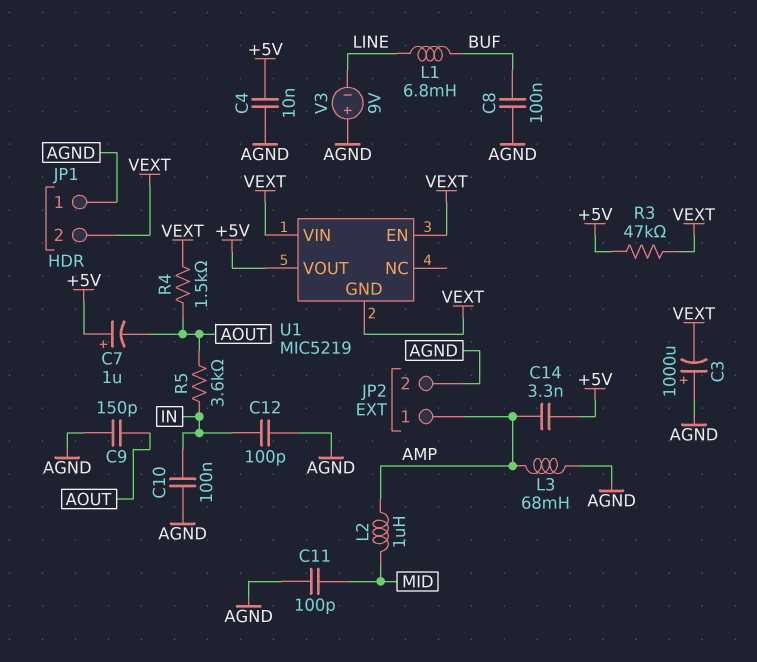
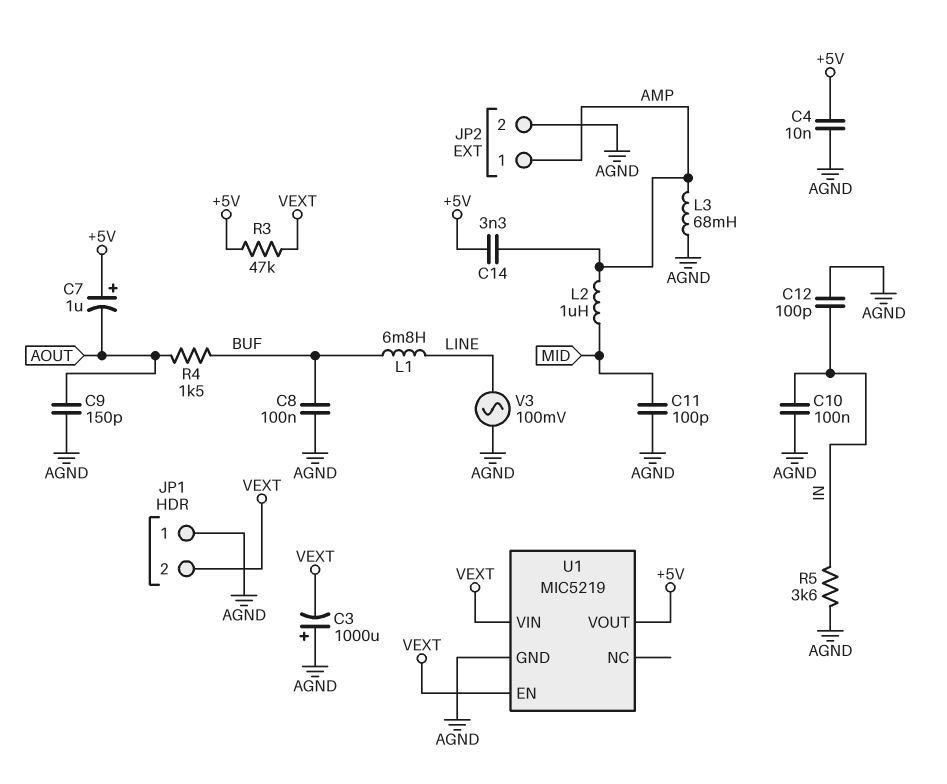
R4: 1.5k (AOUT, VEXT) -> 1.5k (AOUT, BUF)
R5: 3.6k (AOUT, IN) -> 3.6k (AGND, IN)
U1 pin GND: VEXT -> AGND
V3: 9V (plus AGND, minus LINE) -> AC 100mV (AGND, LINE)

